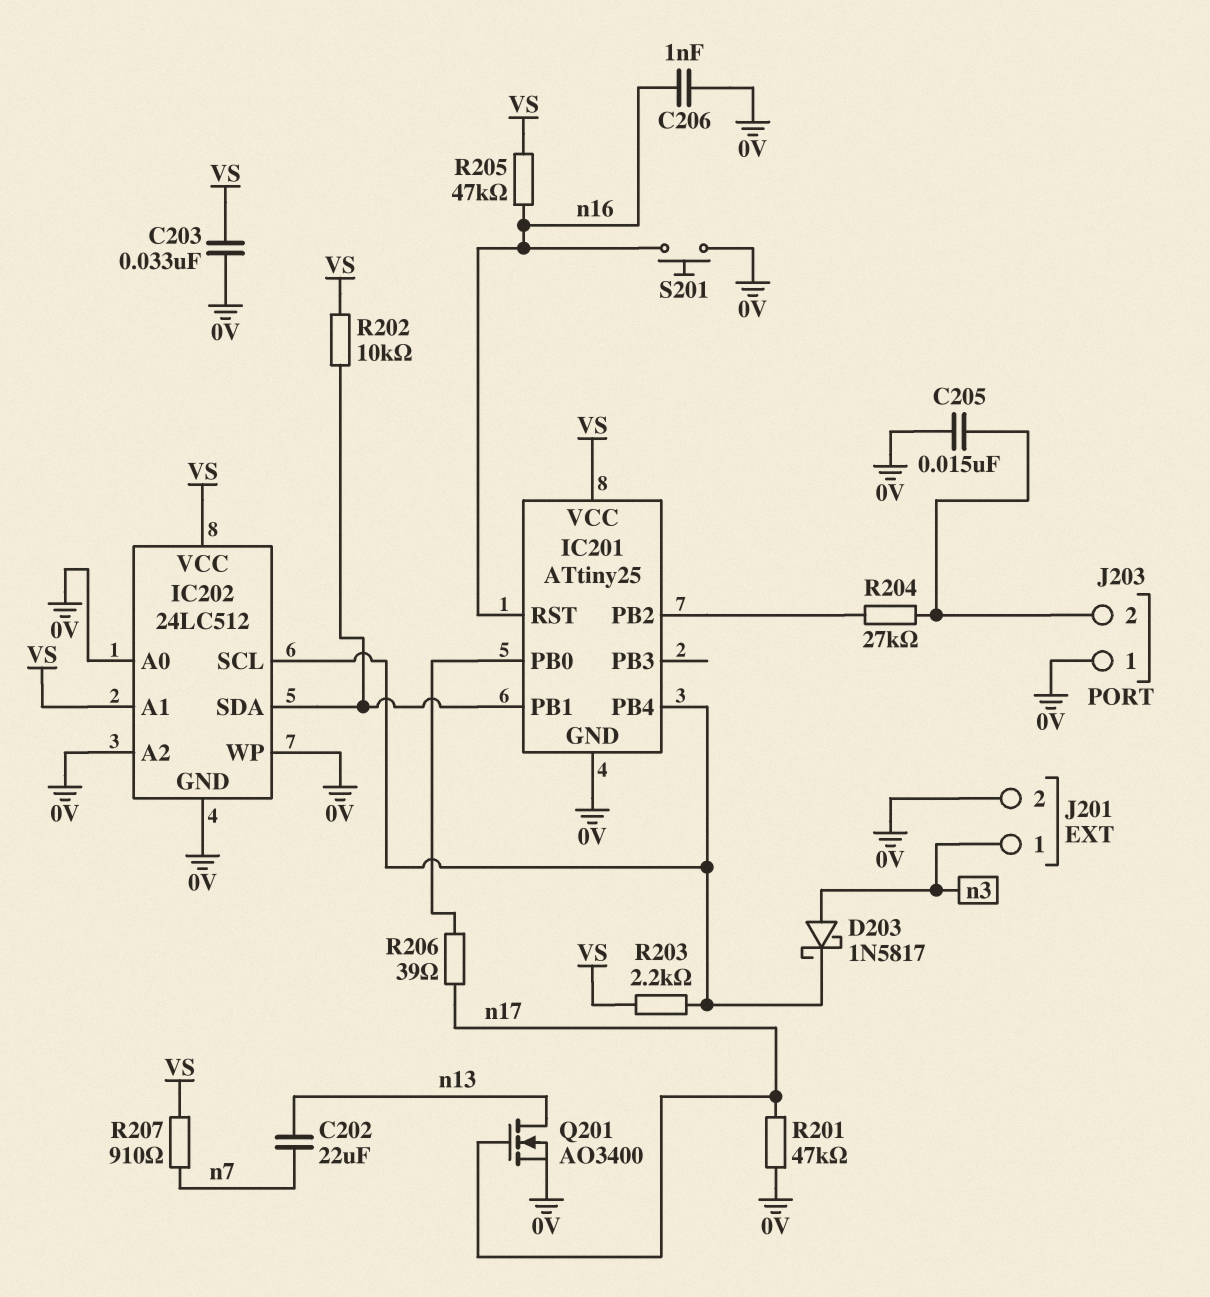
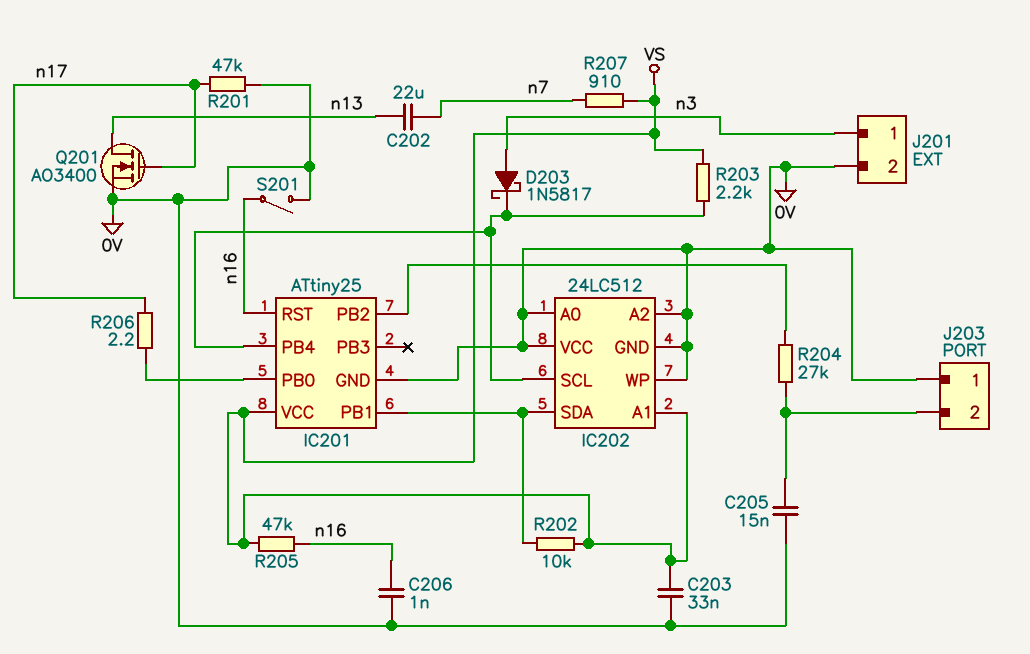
IC202 pin VCC: VS -> 0V
R206: 39 (IC201/PB0, n17) -> 2.2 (IC201/PB0, n17)
S201: button (0V, n16) -> switch (0V, n16)

